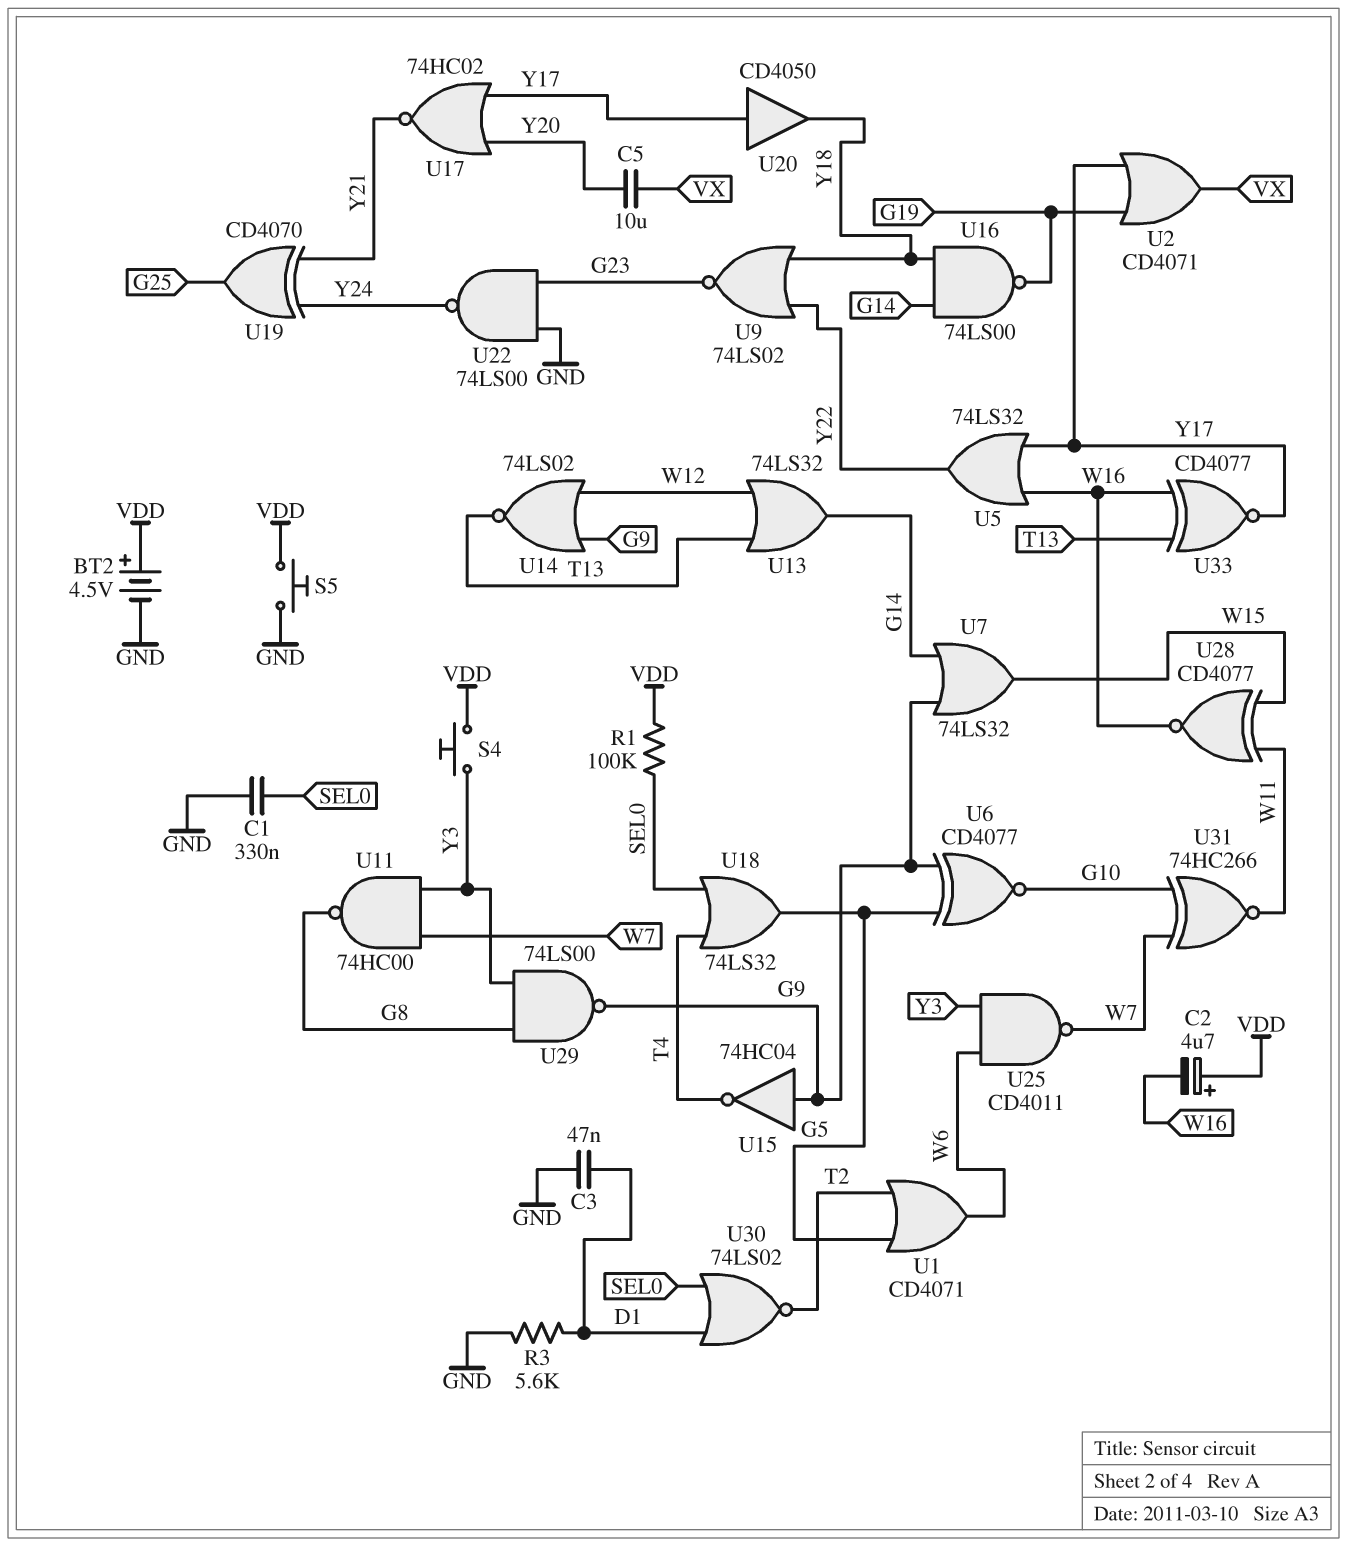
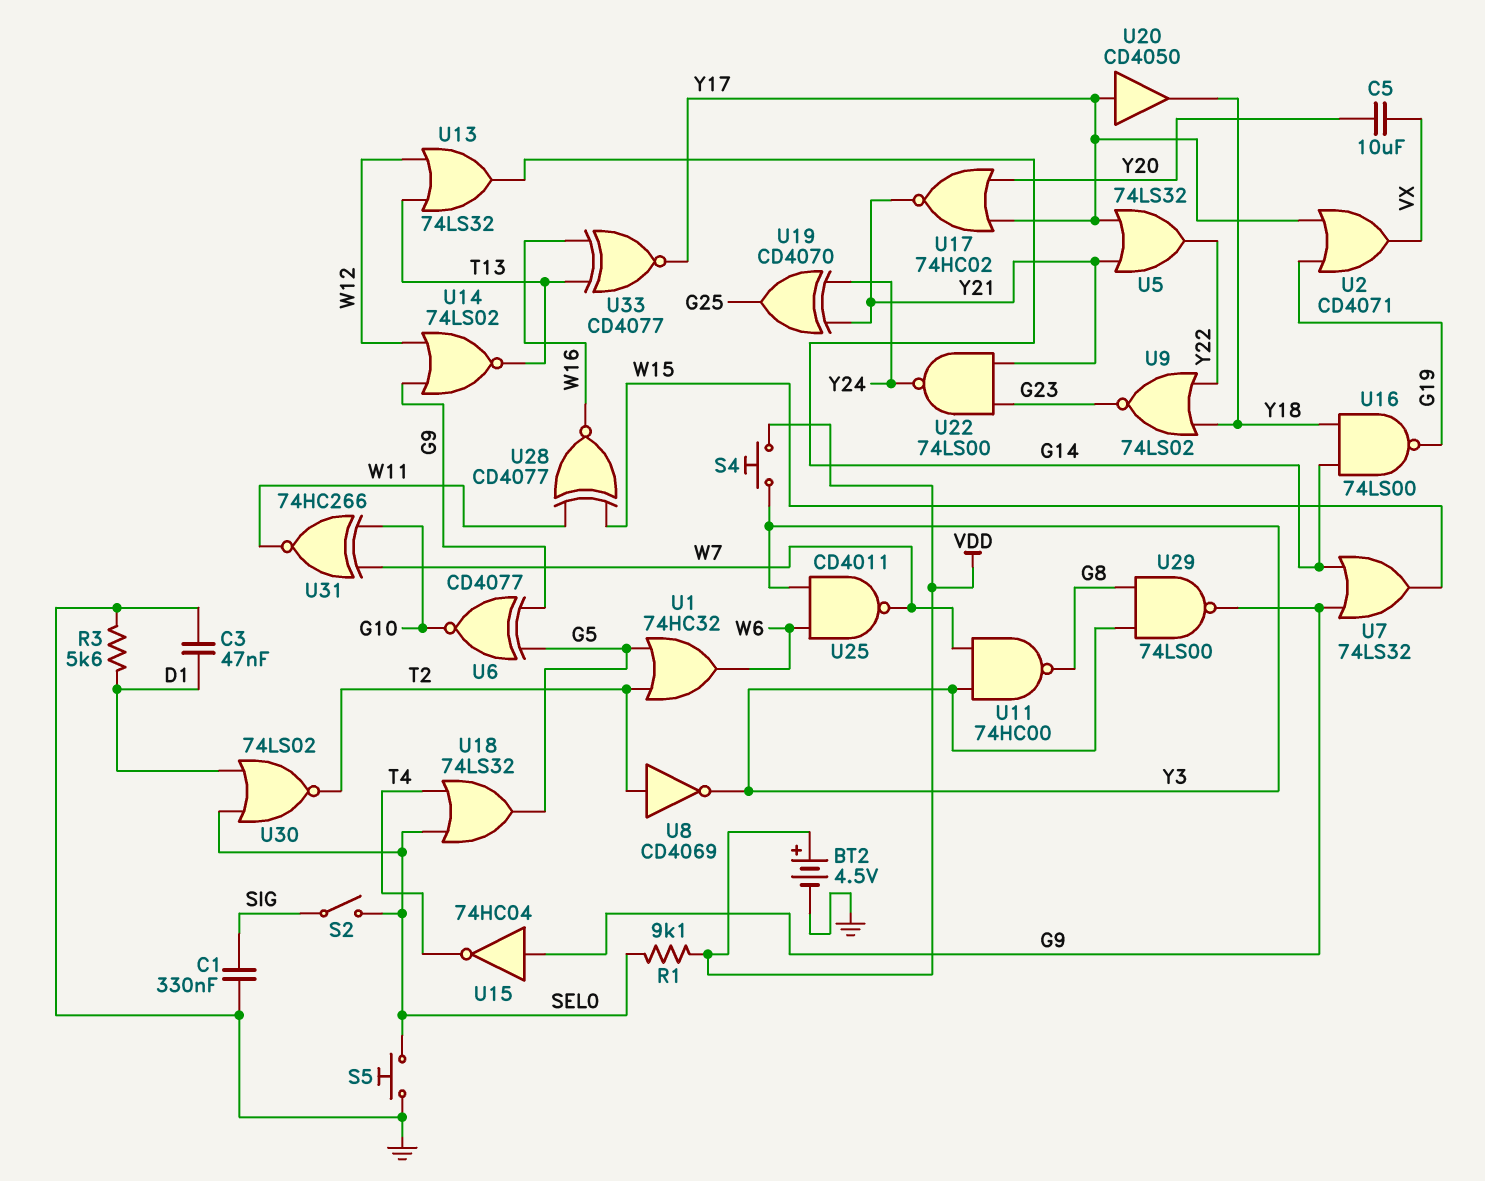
C1: 330nF (GND, SEL0) -> 330nF (GND, SIG)
C2: 4.7uF (plus VDD, minus W16) -> none
R1: 100k (SEL0, VDD) -> 9.1k (SEL0, VDD)
S2: none -> switch (SEL0, SIG)
S5: button (GND, VDD) -> button (GND, SEL0)
U1: OR CD4071 (in G5, in T2, out W6) -> OR 74HC32 (in G5, in T2, out W6)
U5: OR 74LS32 (in W16, in Y17, out Y22) -> OR 74LS32 (in Y17, in Y21, out Y22)
U8: none -> NOT CD4069 (in T2, out Y3)
U22: NAND 74LS00 (in G23, in GND, out Y24) -> NAND 74LS00 (in G23, in Y21, out Y24)

